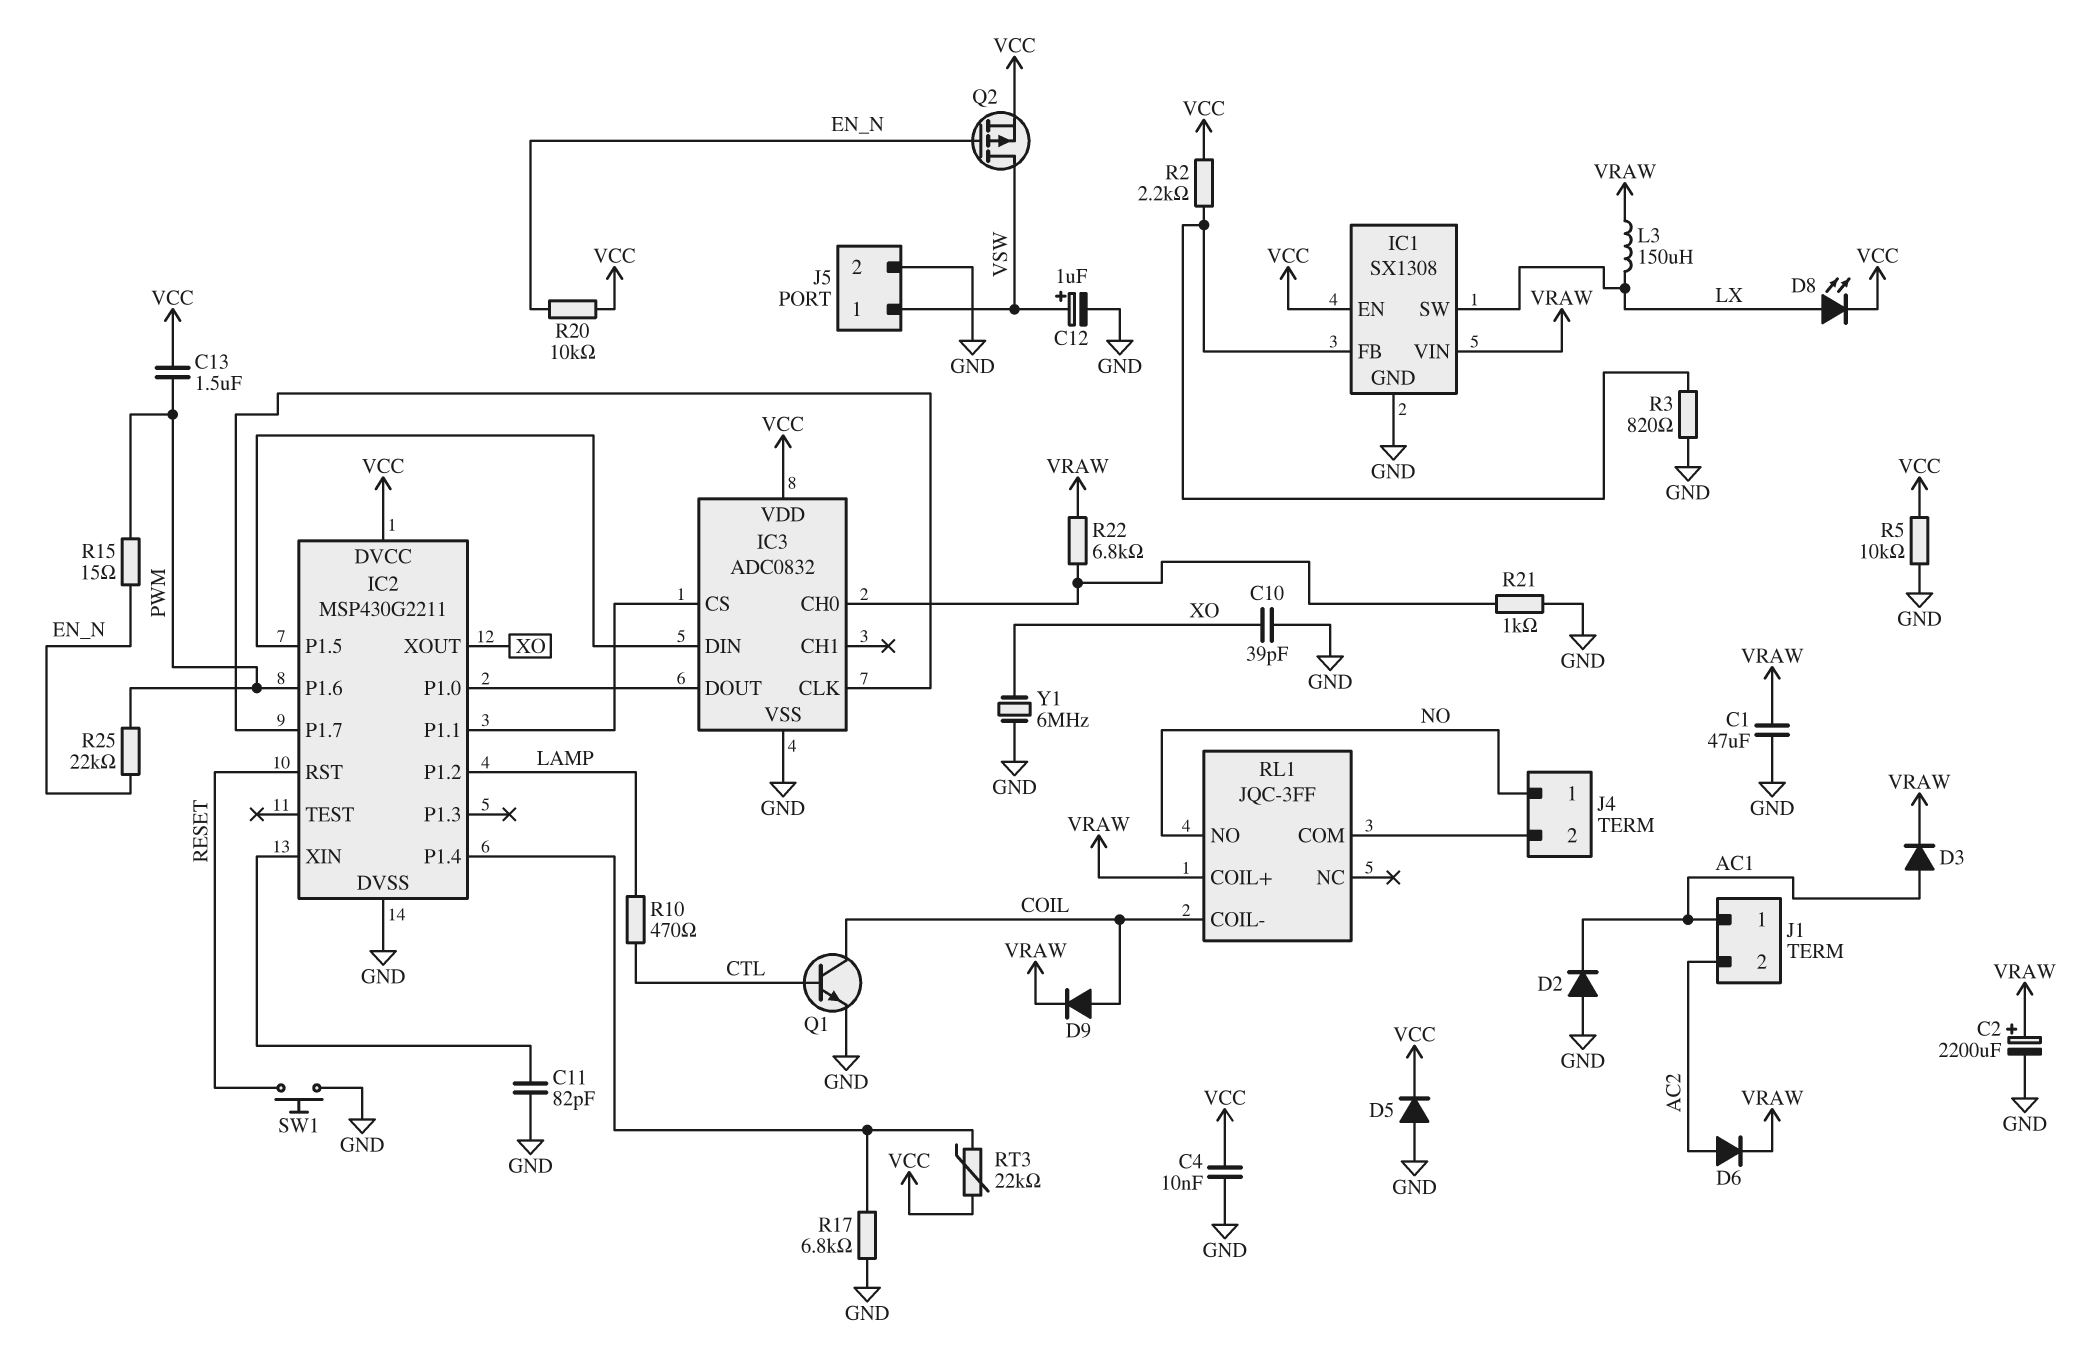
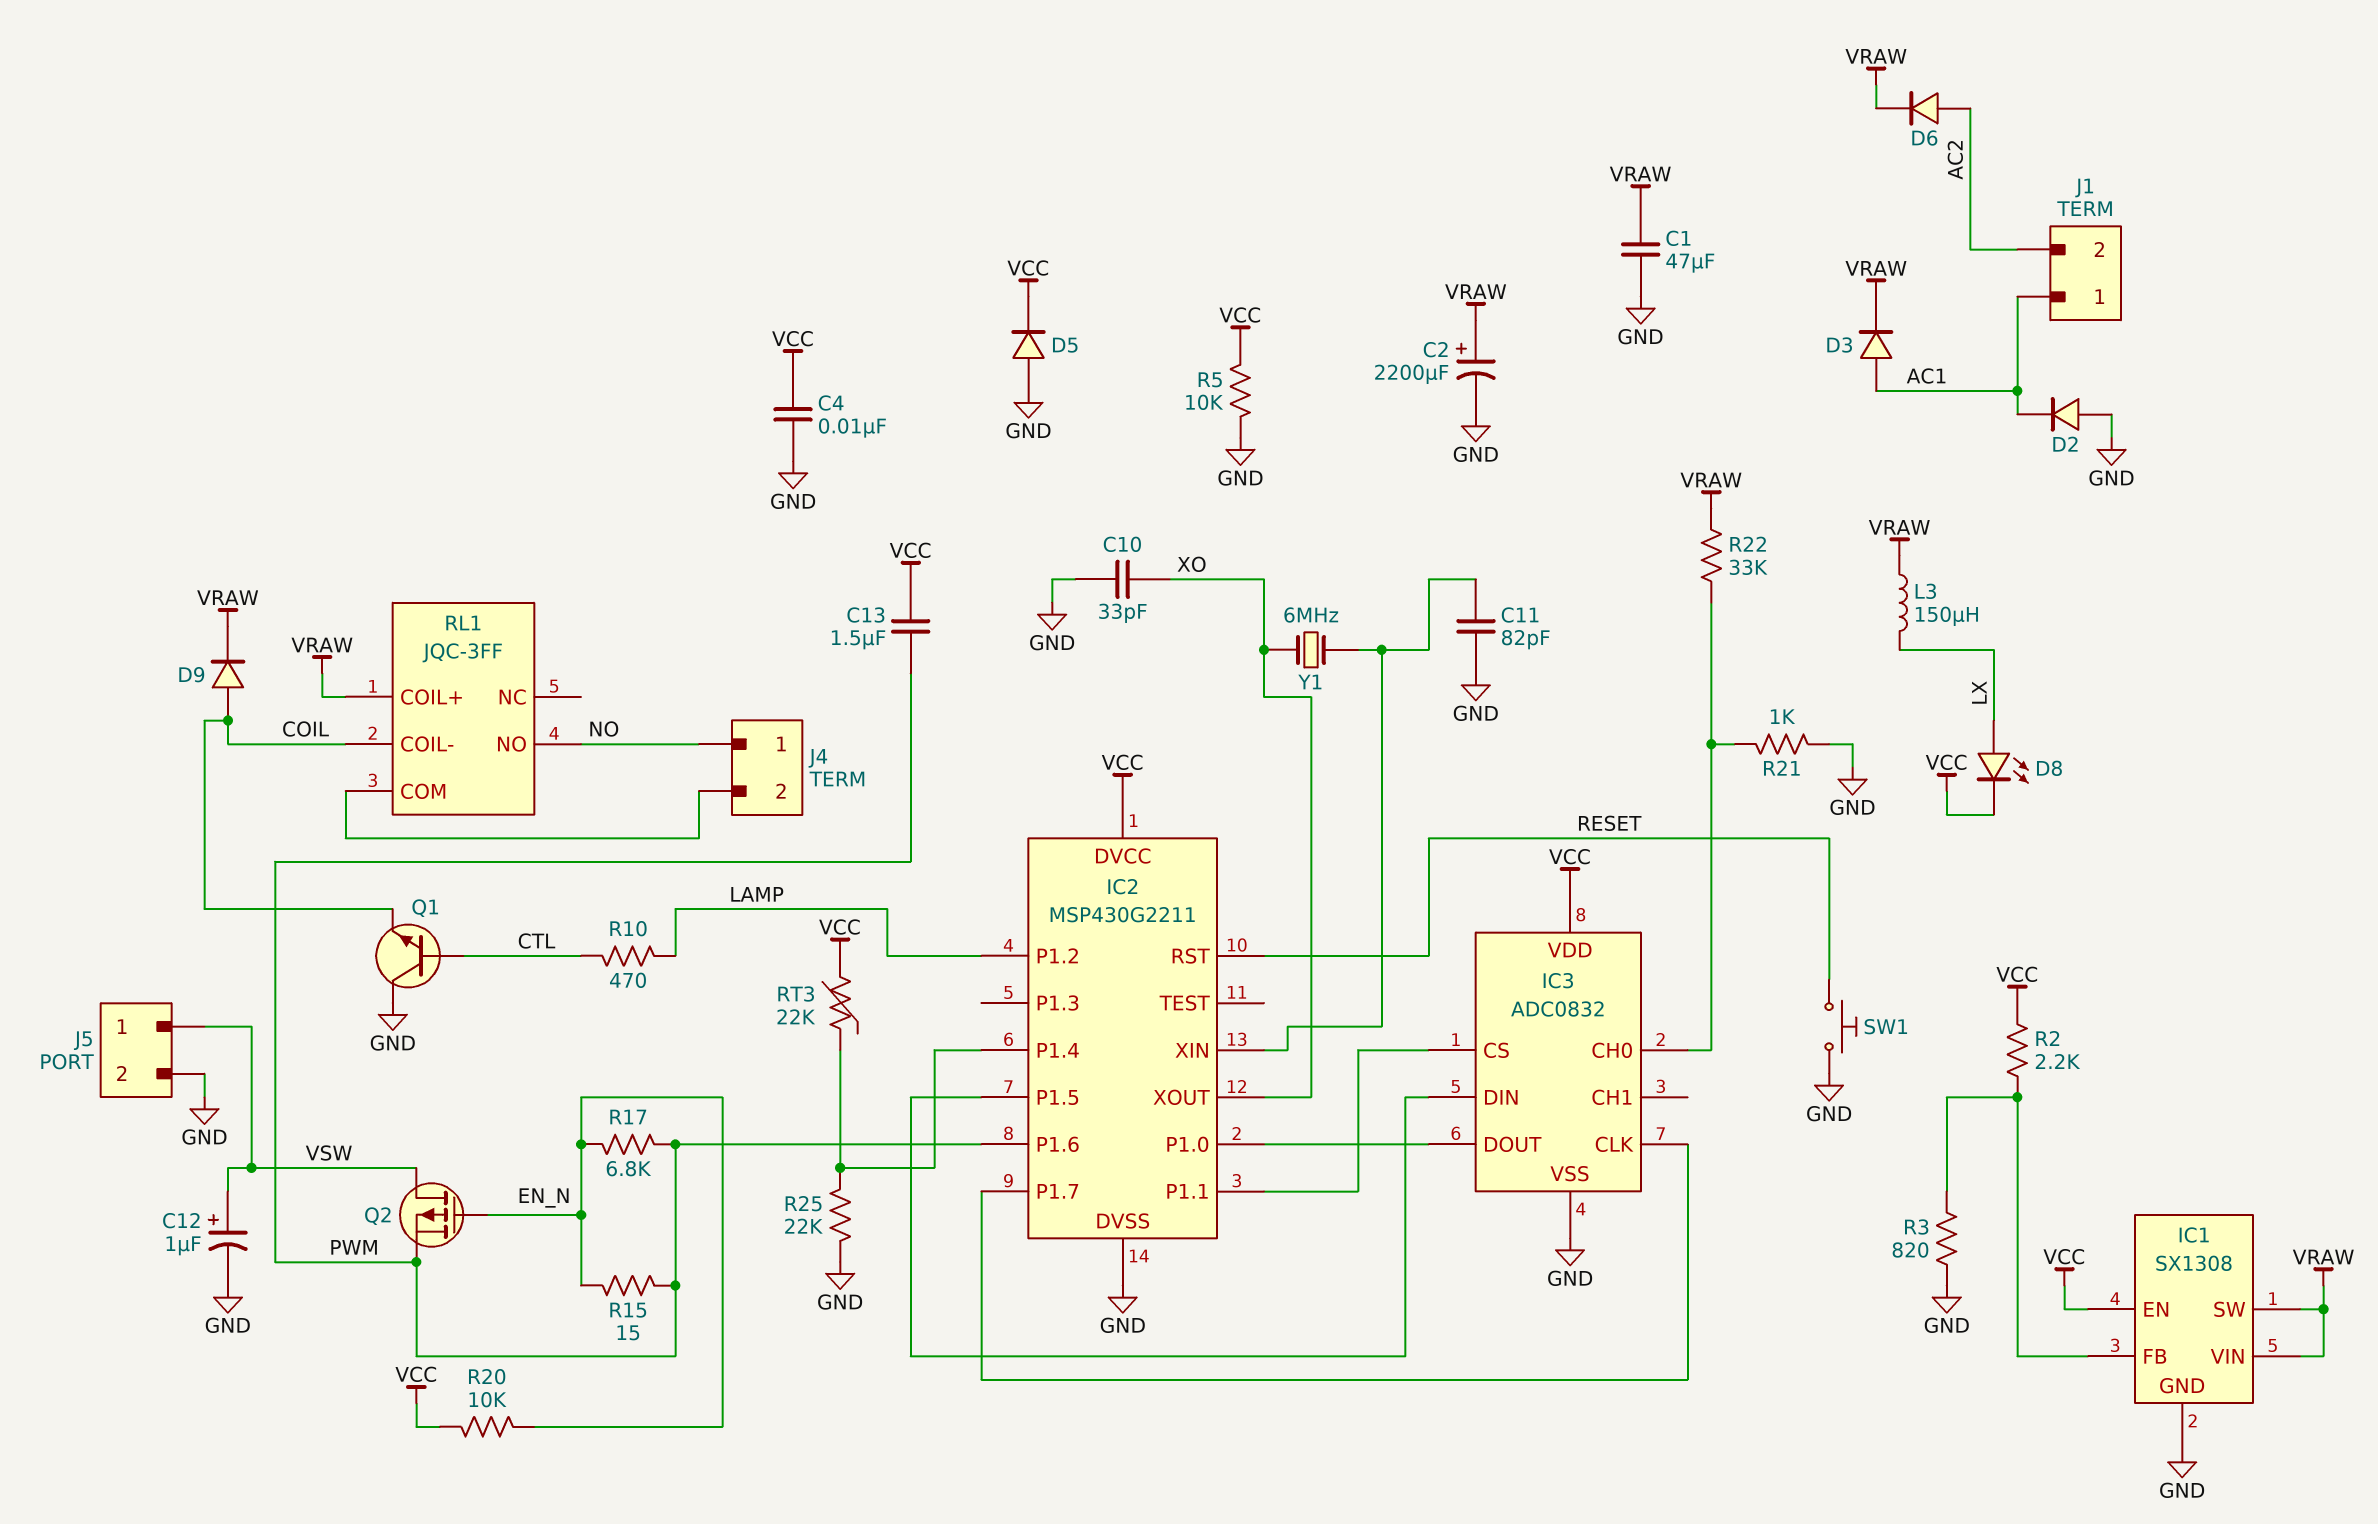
C10: 39pF (GND, XO) -> 33pF (GND, XO)
IC1 pin SW: LX -> VRAW
Q1: NPN (B CTL, C COIL, E GND) -> NPN (B CTL, C GND, E COIL)
Q2: PMOS (G EN_N, D VSW, S VCC) -> PMOS (G EN_N, D VSW, S PWM)
R17: 6.8k (GND, IC2/P1.4) -> 6.8k (EN_N, PWM)
R22: 6.8k (IC3/CH0, VRAW) -> 33k (IC3/CH0, VRAW)
R25: 22k (EN_N, PWM) -> 22k (GND, IC2/P1.4)
Y1: 6MHz (GND, XO) -> 6MHz (IC2/XIN, XO)

